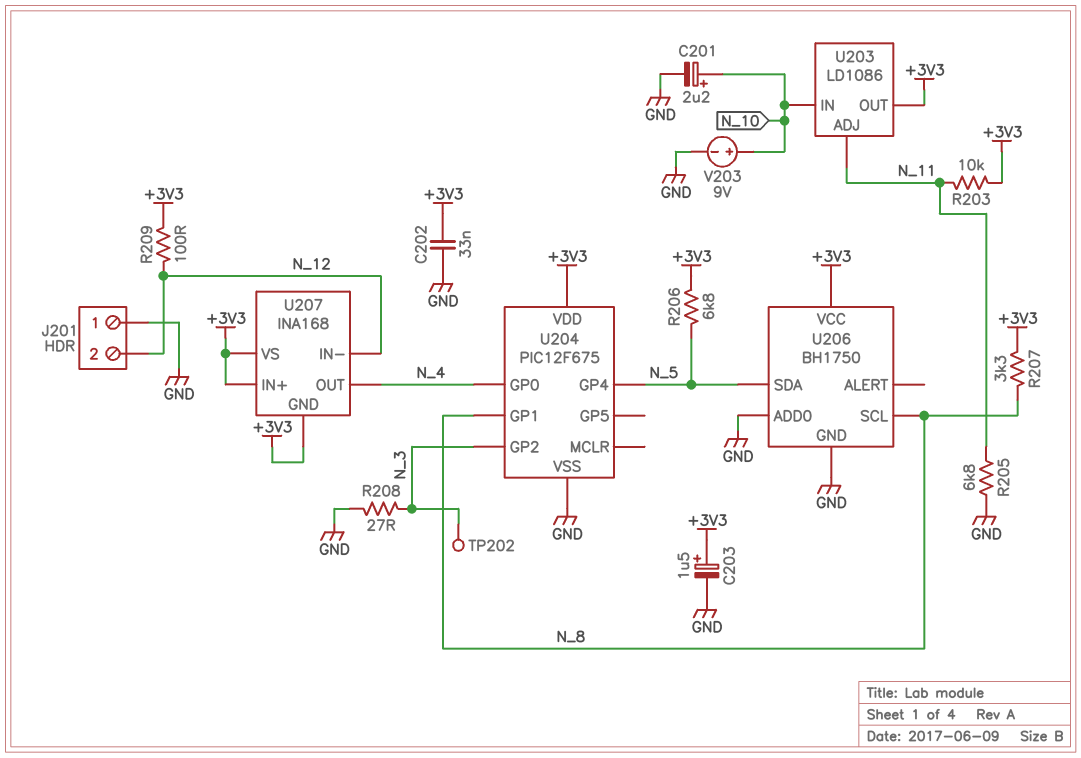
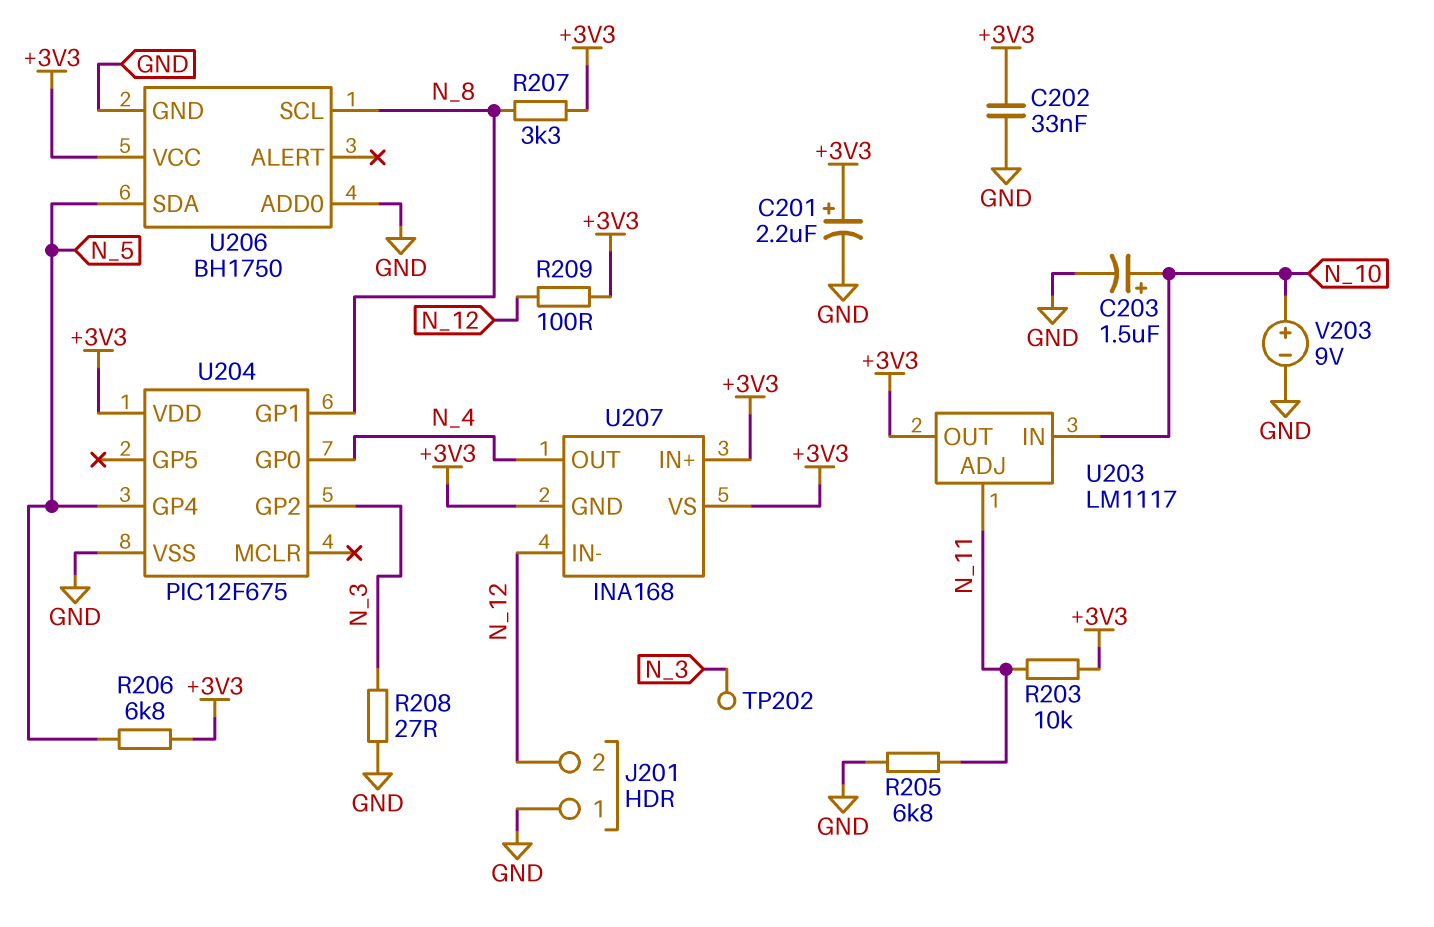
C201: 2.2uF (plus N_10, minus GND) -> 2.2uF (plus +3V3, minus GND)
C203: 1.5uF (plus +3V3, minus GND) -> 1.5uF (plus N_10, minus GND)
U203: LD1086 -> LM1117

